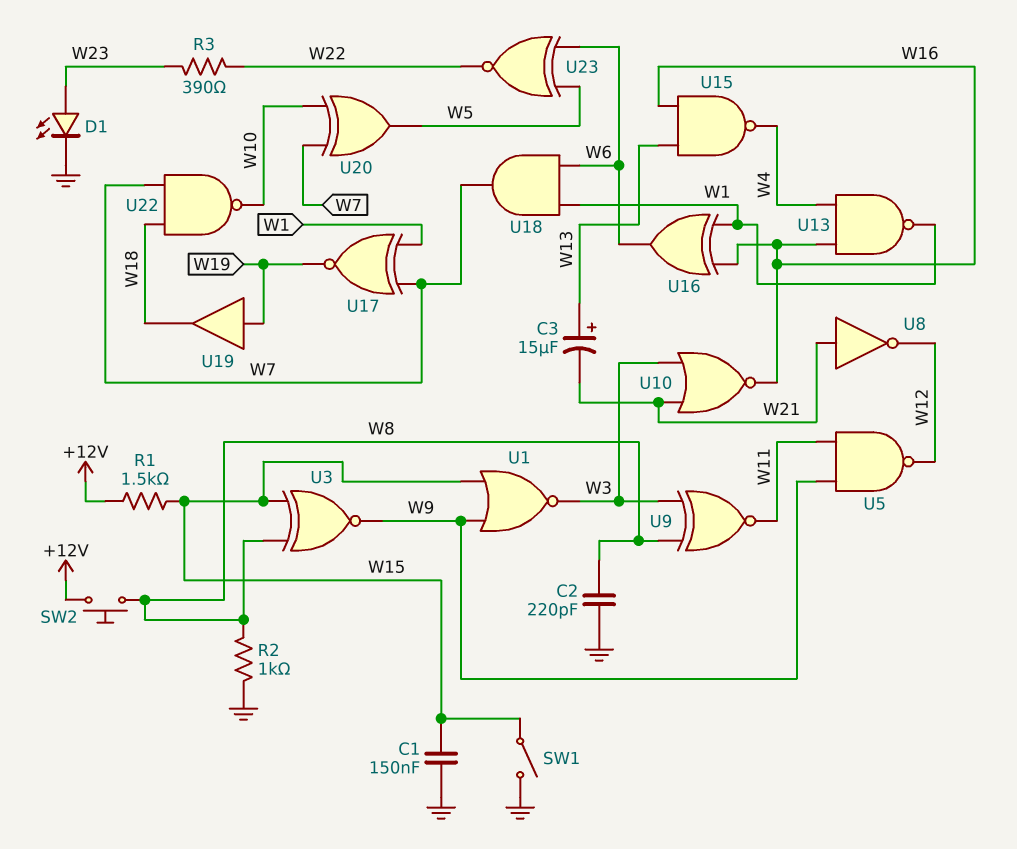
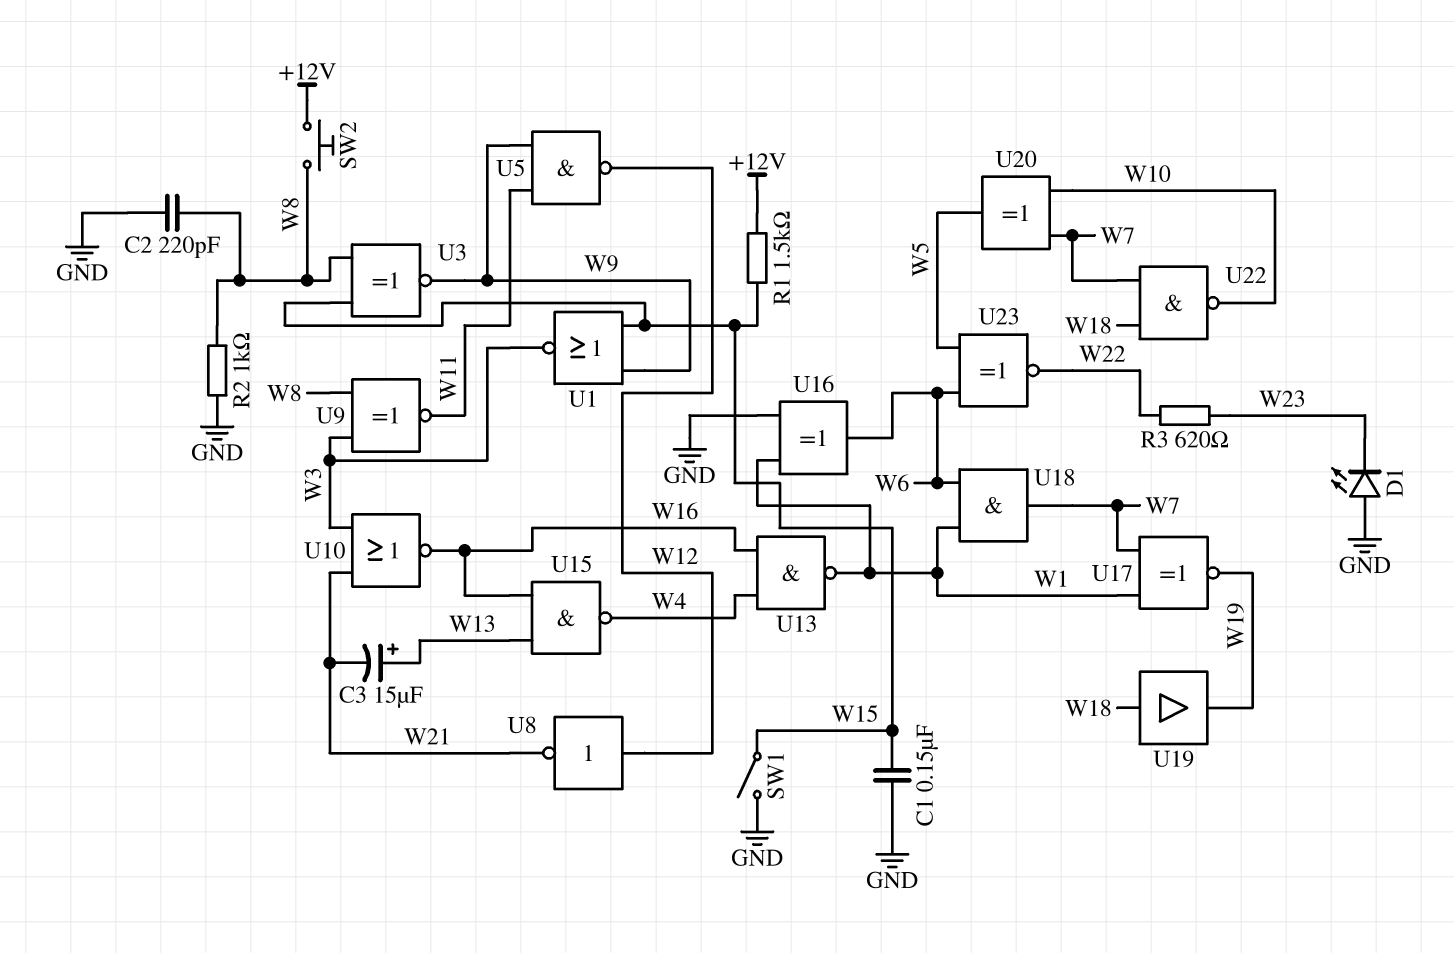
D1: LED (A W23, K GND) -> LED (A GND, K W23)
R3: 390 (W22, W23) -> 620 (W22, W23)
U8: NOT (in W21, out W12) -> NOT (in W12, out W21)
U16: XOR (in W1, in W16, out W6) -> XOR (in GND, in W1, out W6)
U19: buffer (in W19, out W18) -> buffer (in W18, out W19)

